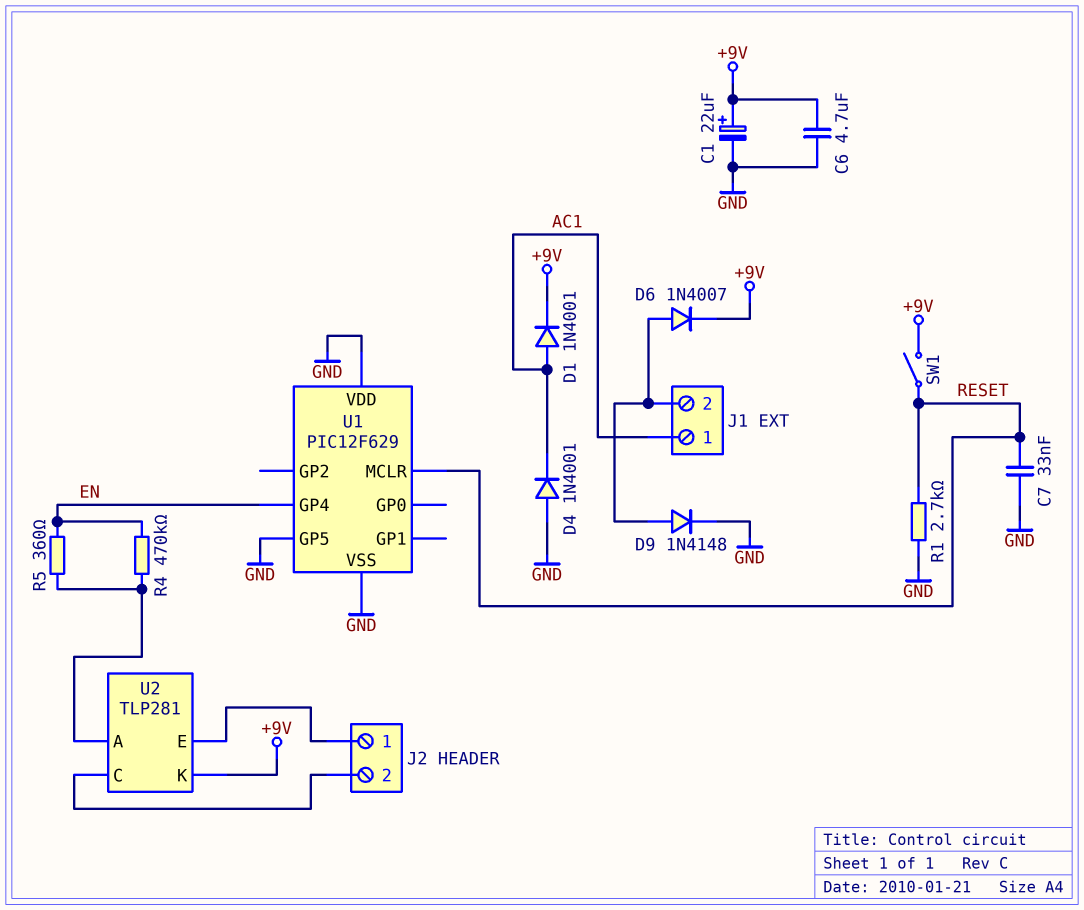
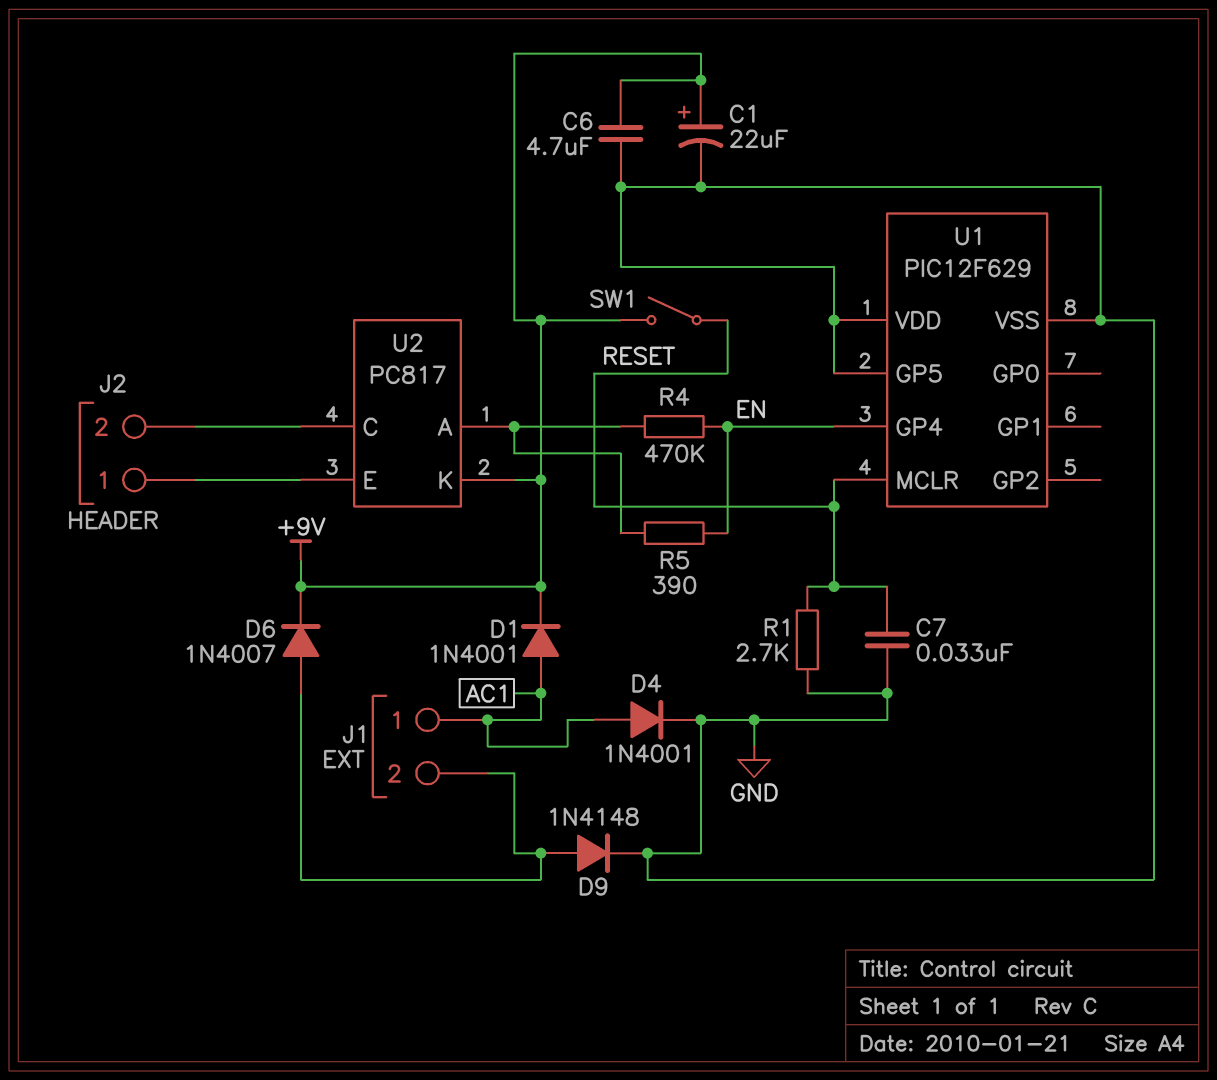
D4: diode 1N4001 (A GND, K AC1) -> diode 1N4001 (A AC1, K GND)
R5: 360 (EN, U2/A) -> 390 (EN, U2/A)
U2: TLP281 -> PC817

